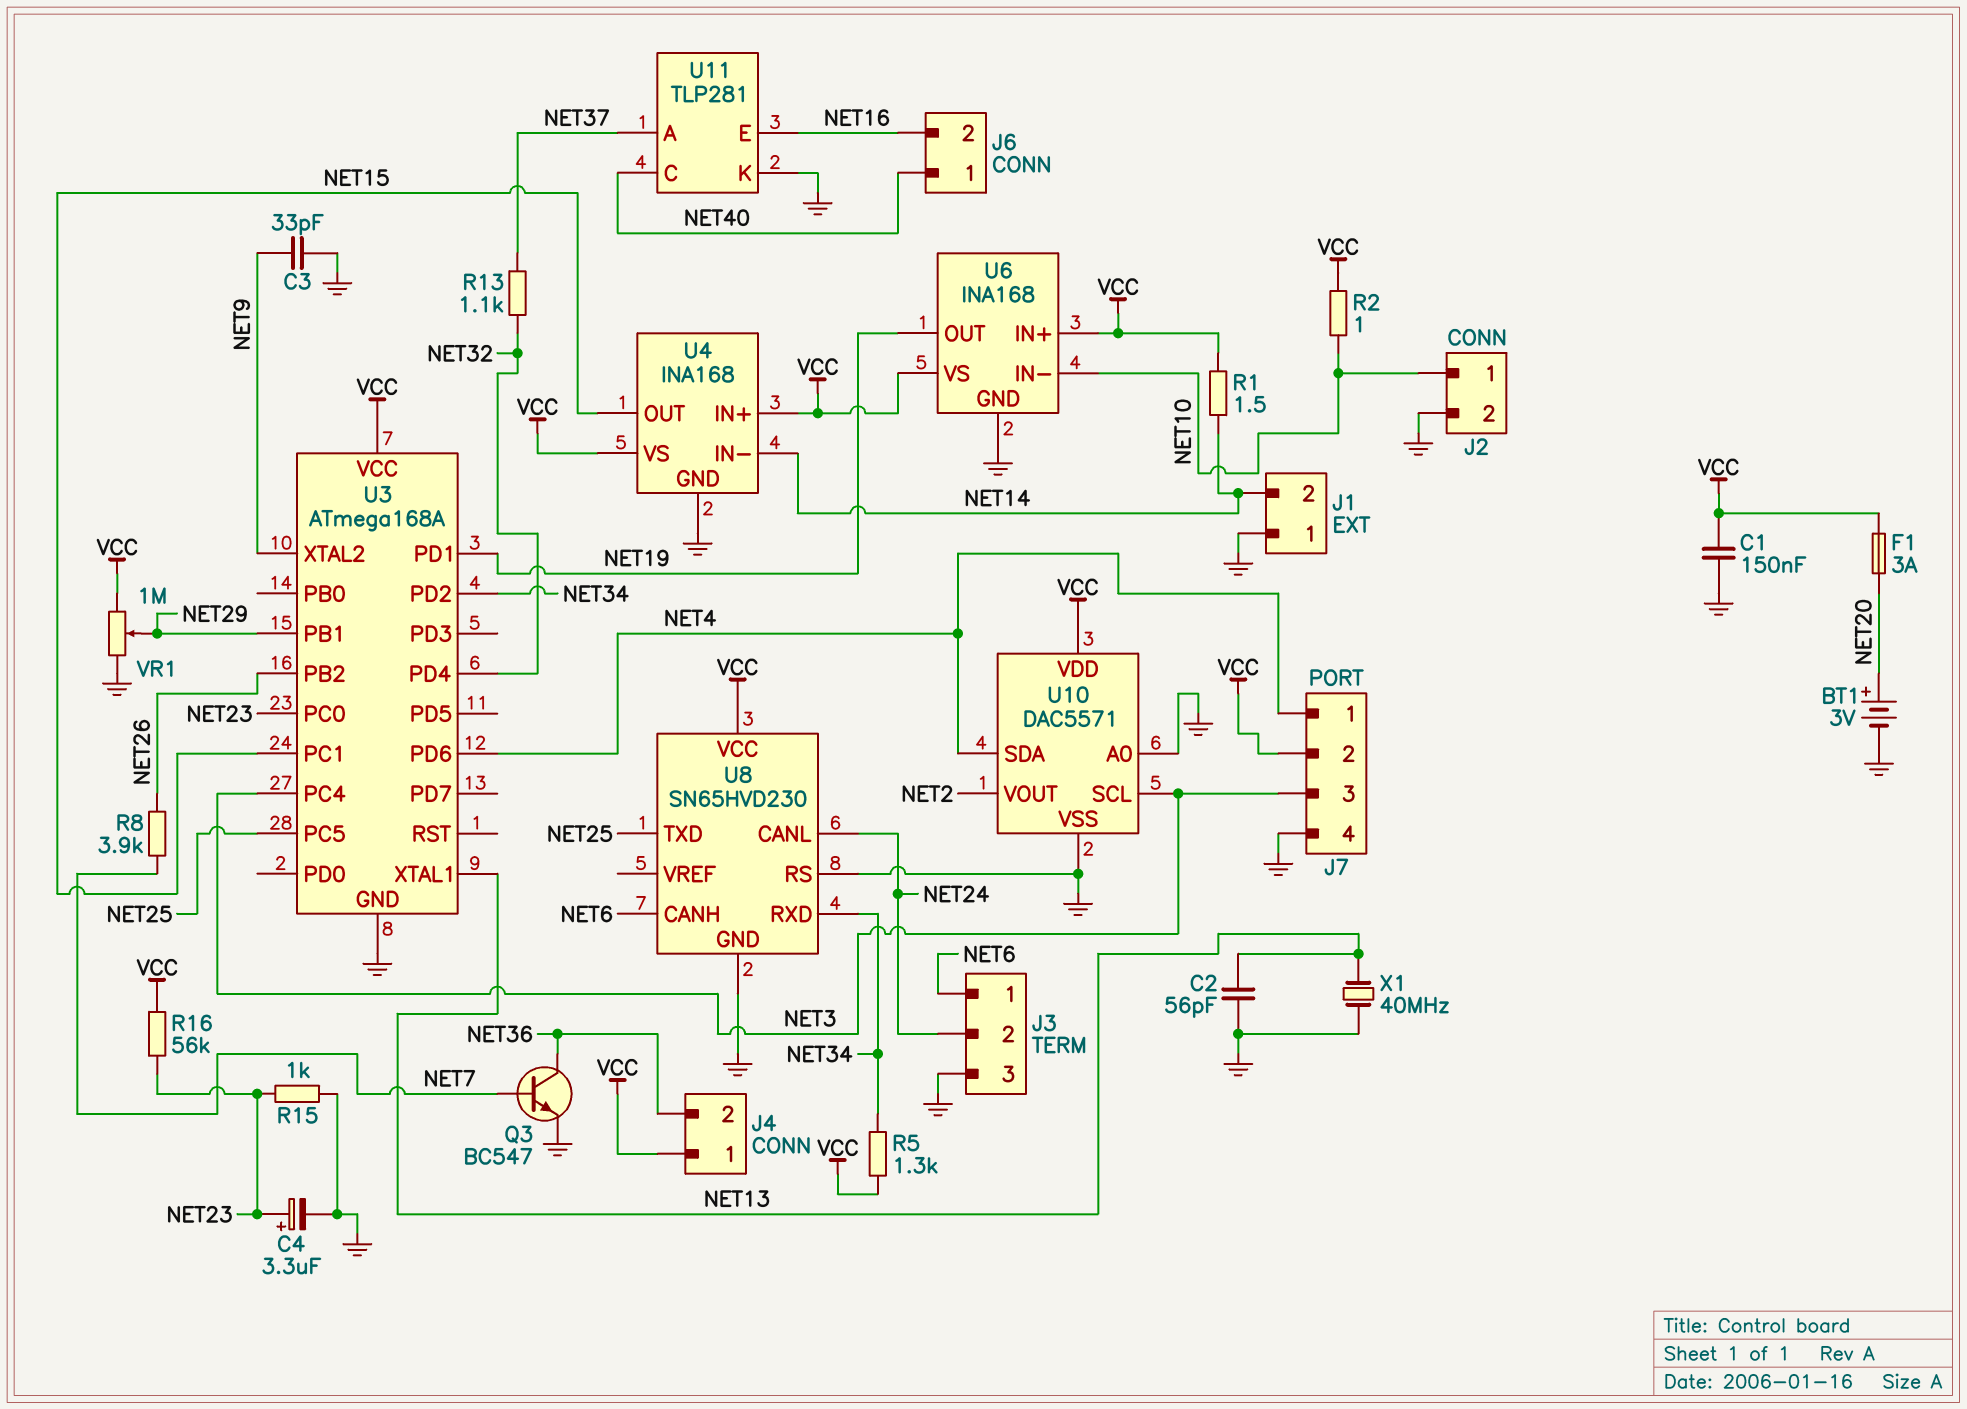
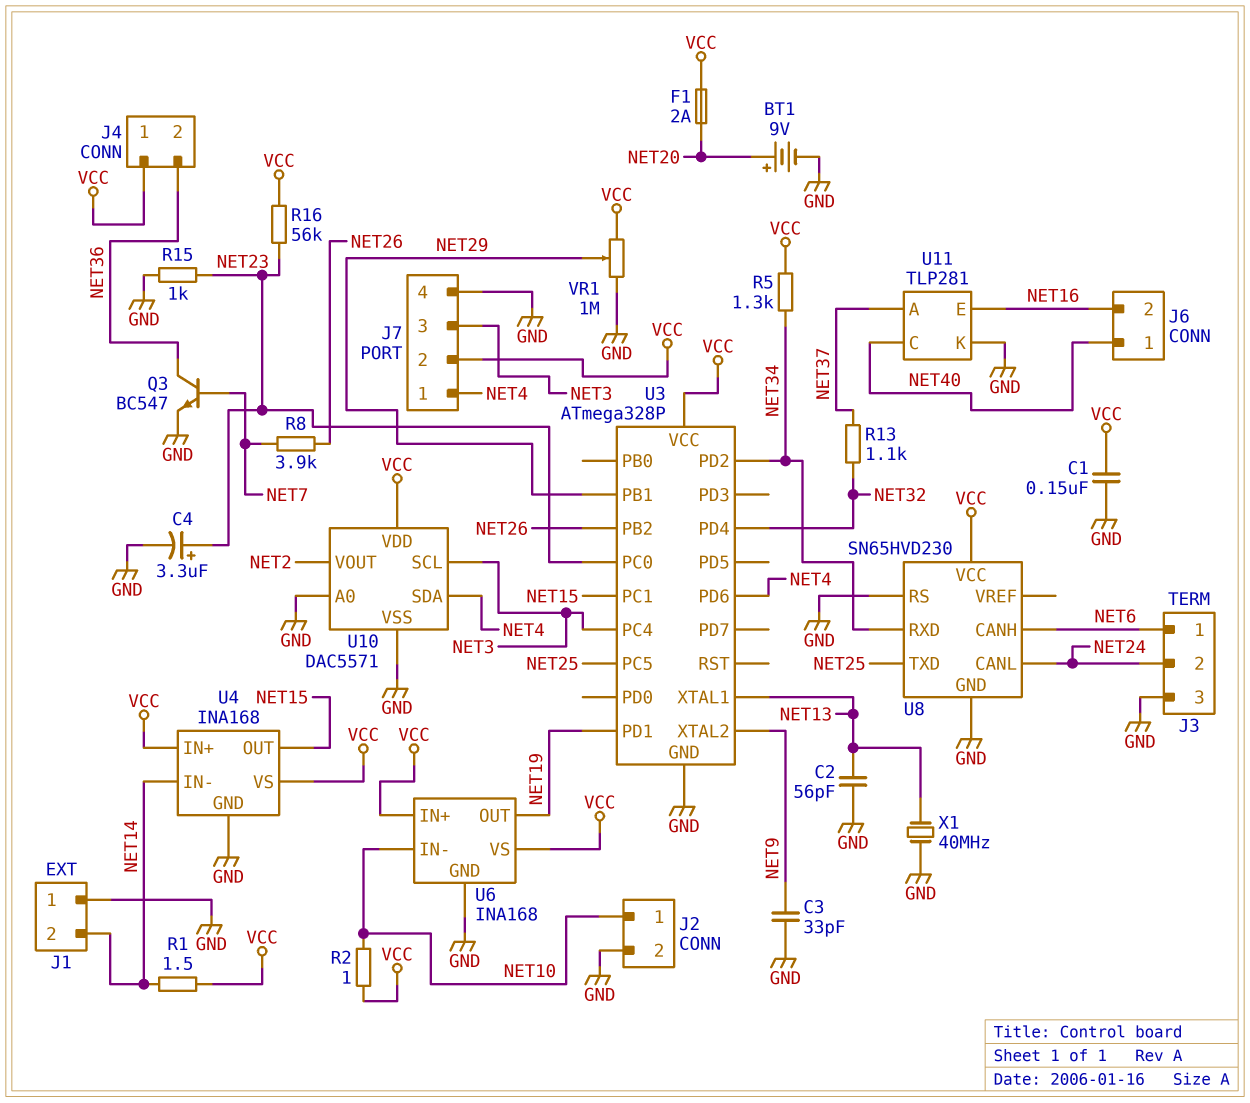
BT1: 3V (plus NET20, minus GND) -> 9V (plus NET20, minus GND)
F1: 3A (NET20, VCC) -> 2A (NET20, VCC)
U3: ATmega168A -> ATmega328P

